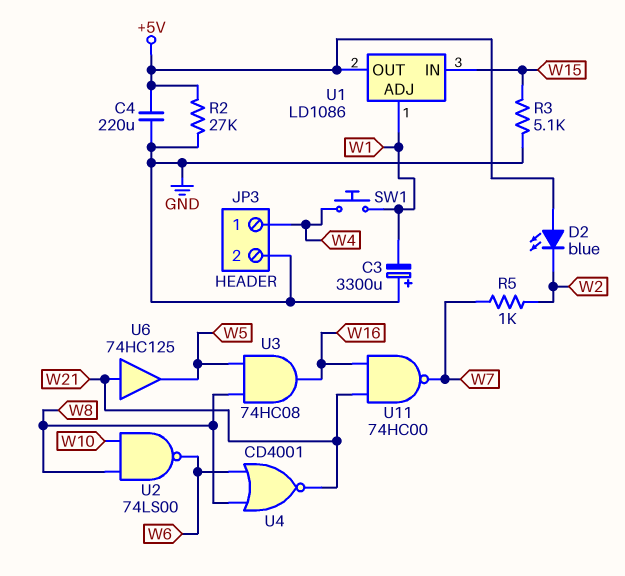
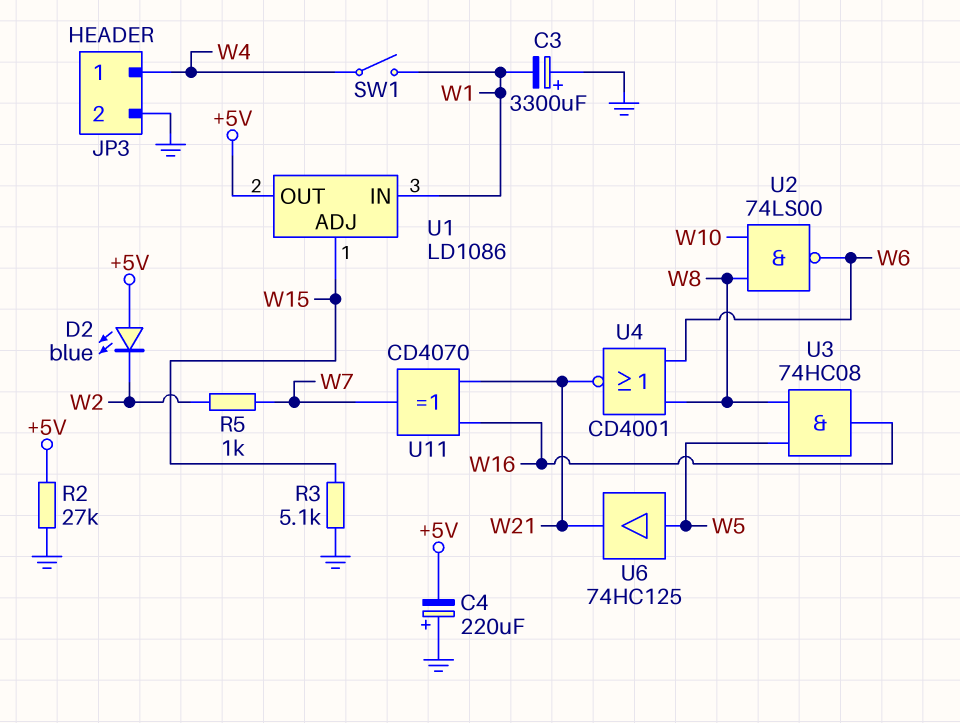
C4: 220uF (+5V, GND) -> 220uF (plus GND, minus +5V)
SW1: button (W1, W4) -> switch (W1, W4)
U1 pin ADJ: W1 -> W15
U1 pin IN: W15 -> W1
U6: buffer 74HC125 (in W21, out W5) -> buffer 74HC125 (in W5, out W21)
U11: NAND 74HC00 (in W16, in W21, out W7) -> XOR CD4070 (in W16, in W21, out W7)

